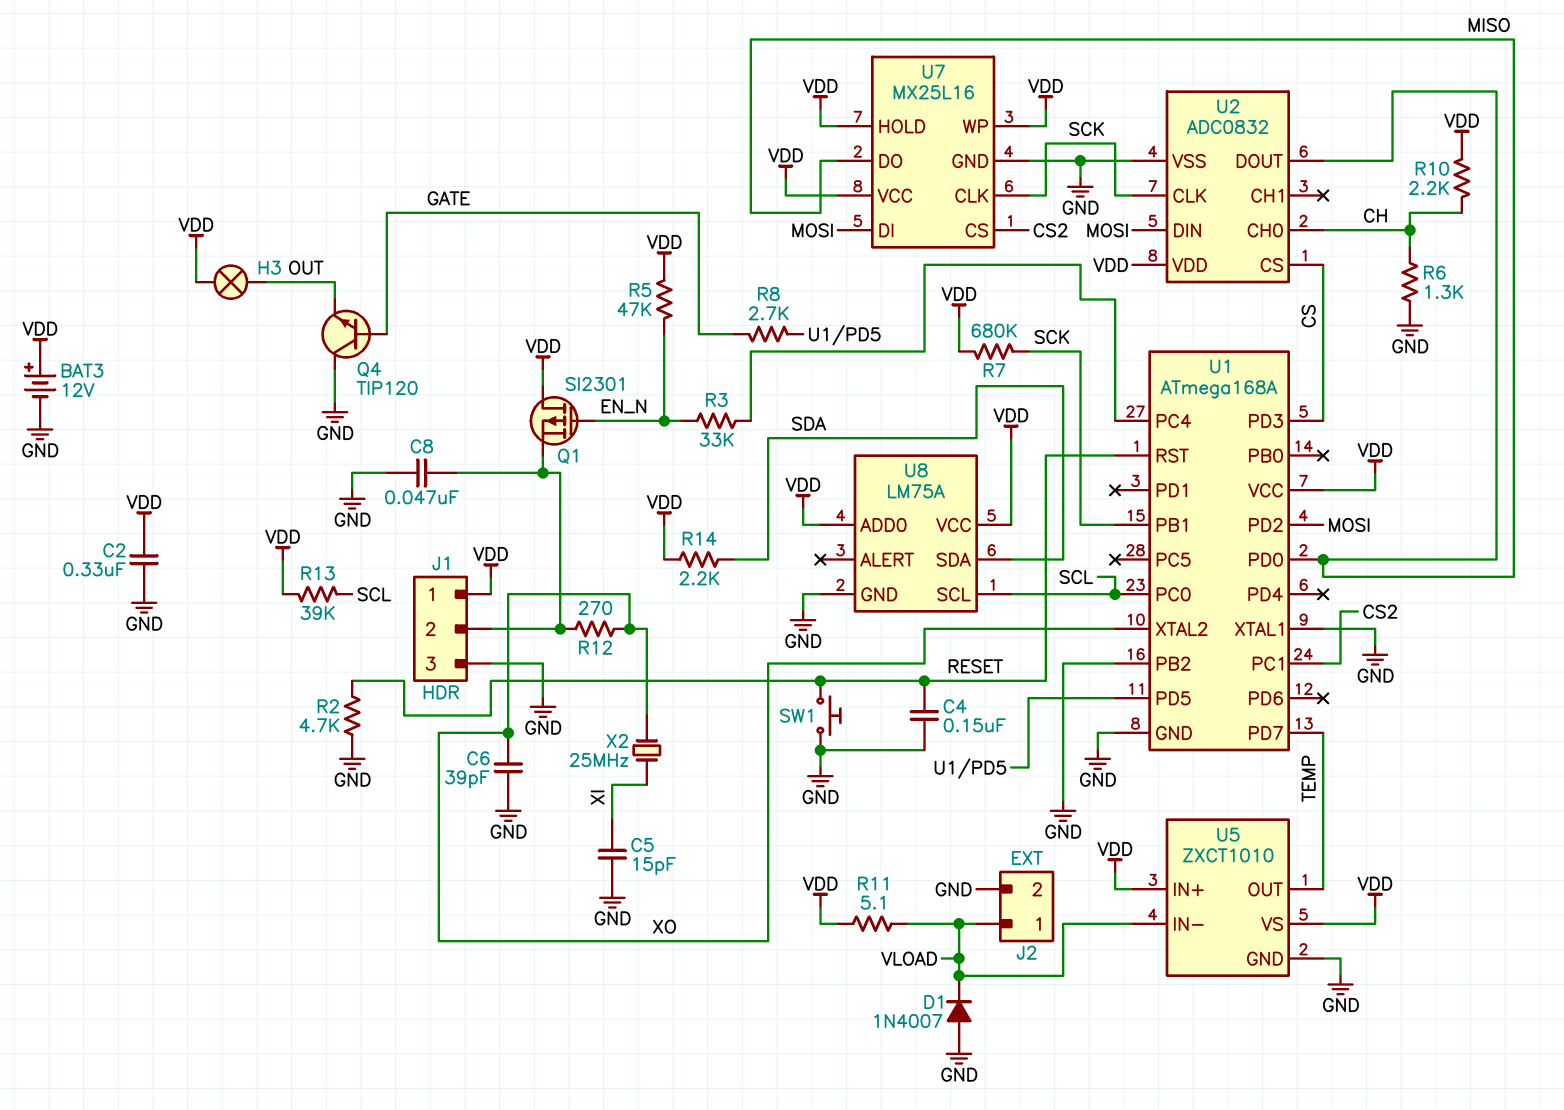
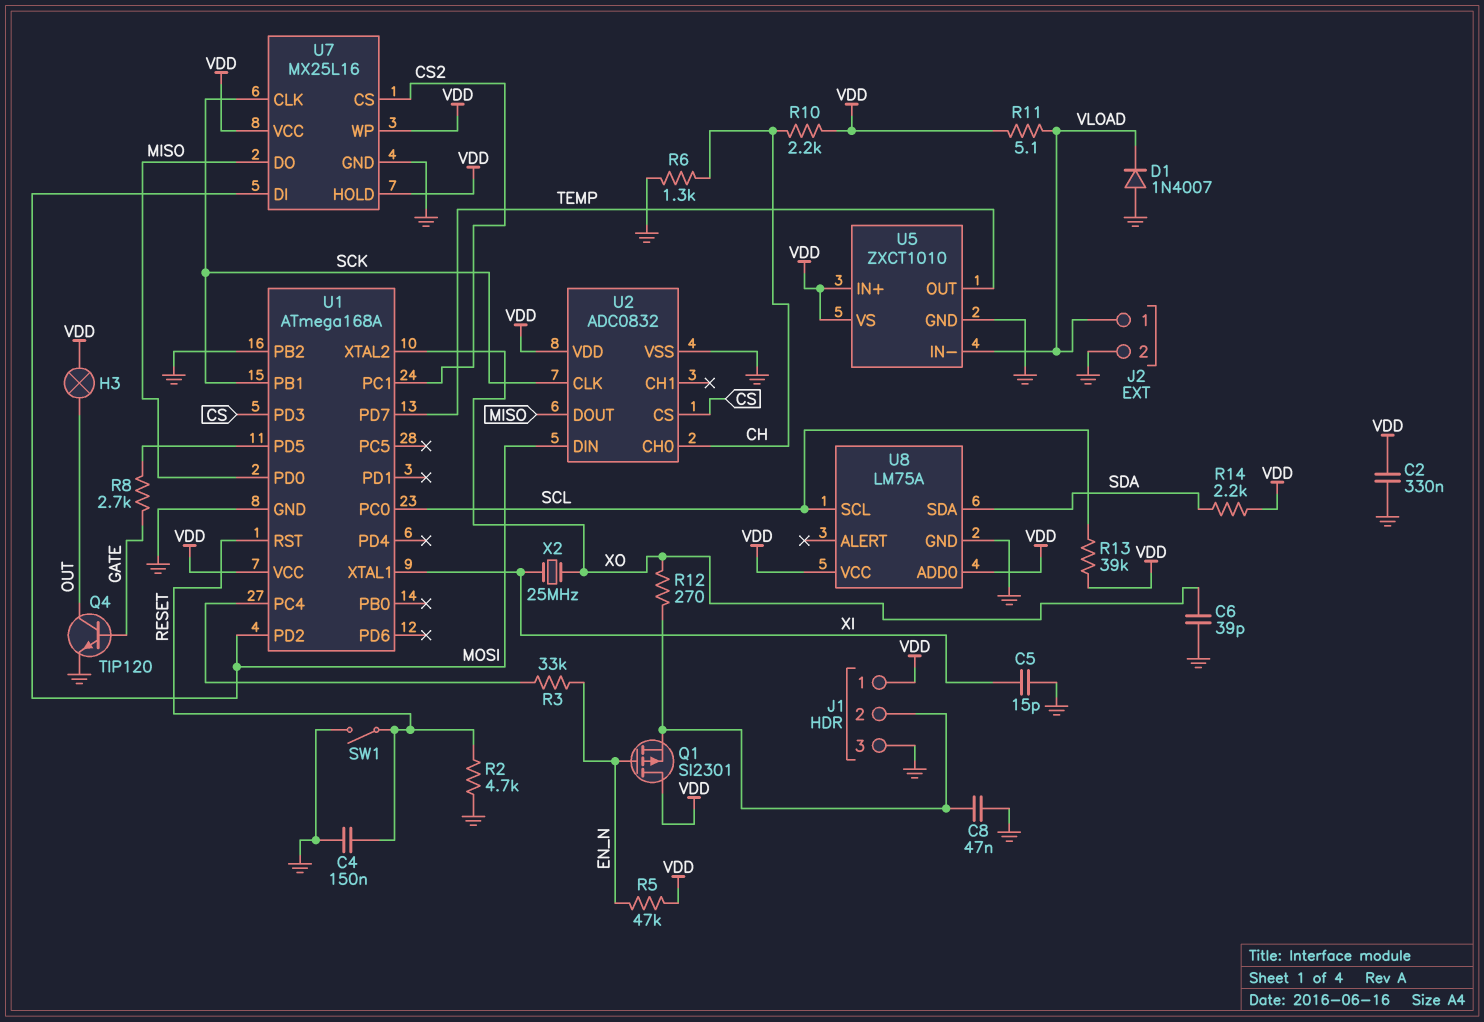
BAT3: 12V (plus VDD, minus GND) -> none
Q4: NPN TIP120 (B GATE, C GND, E OUT) -> NPN TIP120 (B GATE, C OUT, E GND)
R7: 680k (SCK, VDD) -> none
SW1: button (GND, RESET) -> switch (GND, RESET)
U1 pin XTAL1: GND -> XI

